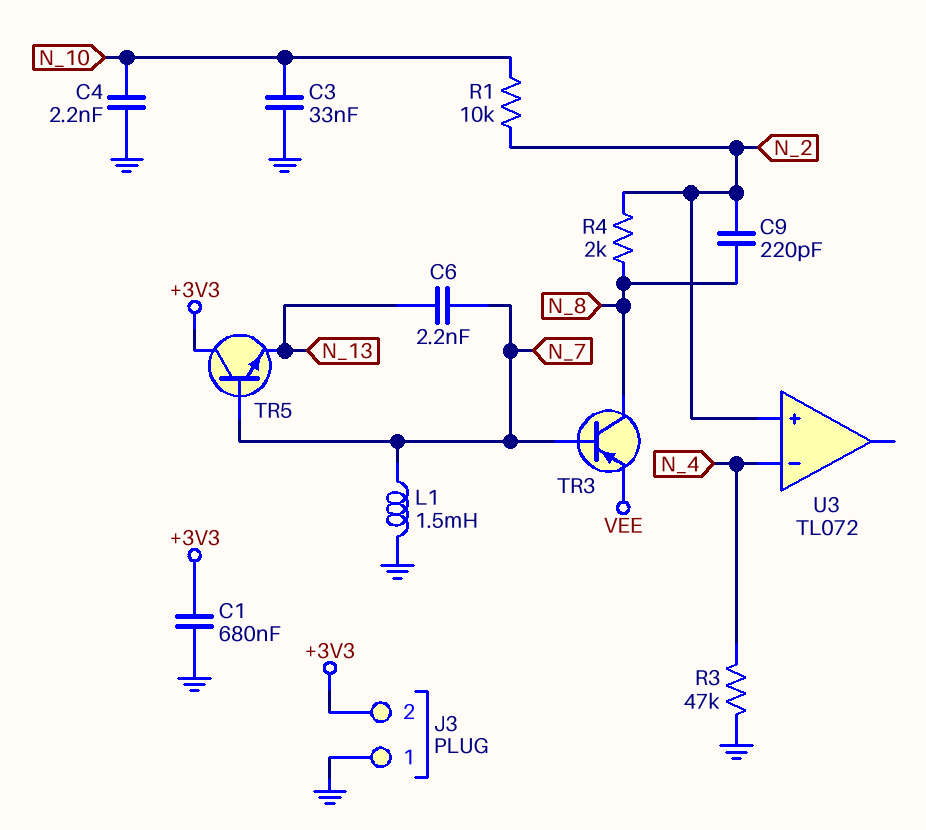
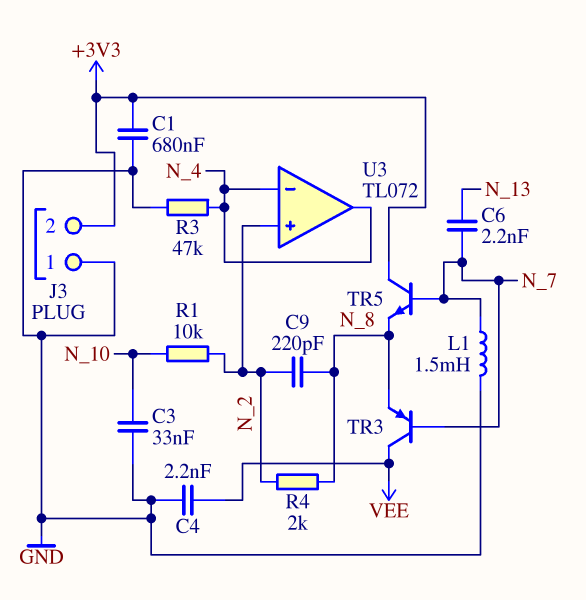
C4: 2.2nF (GND, N_10) -> 2.2nF (GND, VEE)
TR3: PNP (B N_7, C N_8, E VEE) -> PNP (B N_7, C VEE, E N_8)
TR5: NPN (B N_7, C +3V3, E N_13) -> NPN (B N_7, C +3V3, E N_8)
U3 pin out: none -> N_4

